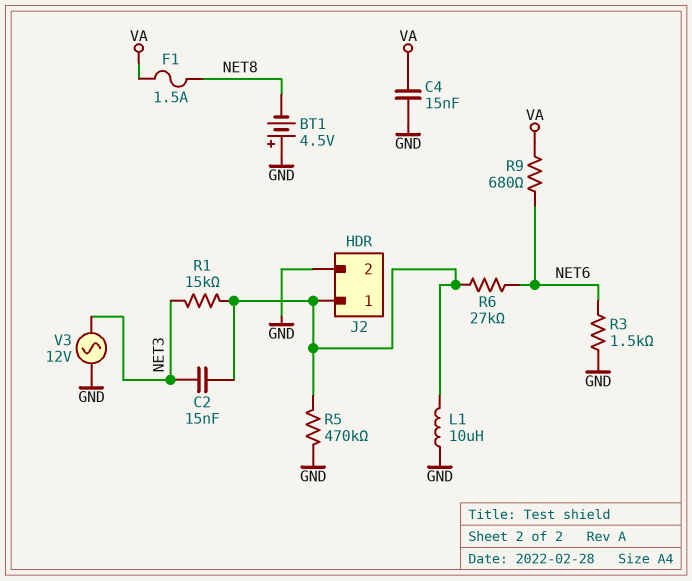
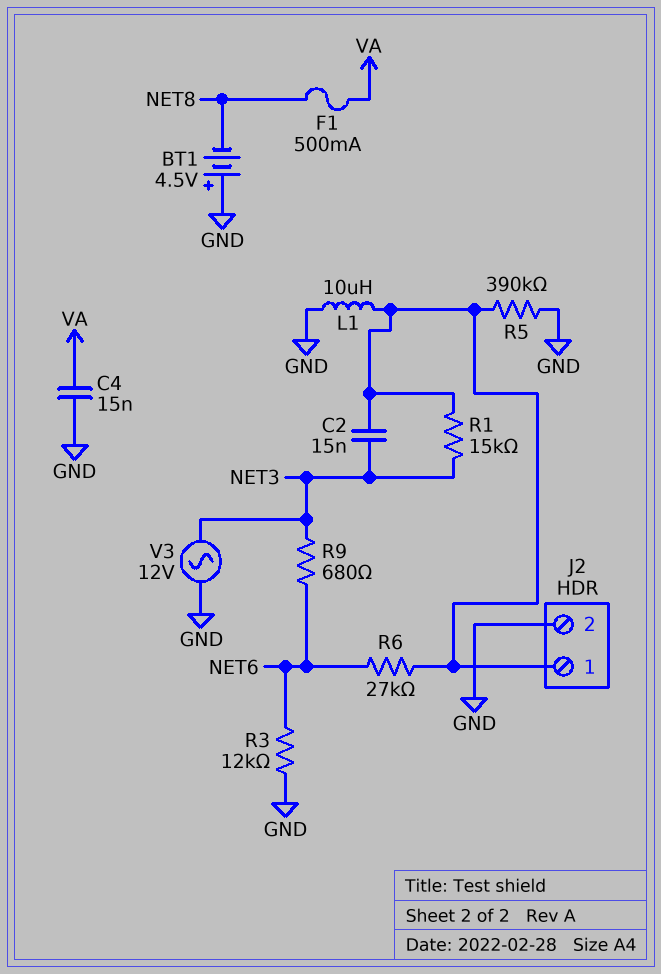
F1: 1.5A (NET8, VA) -> 500mA (NET8, VA)
R3: 1.5k (GND, NET6) -> 12k (GND, NET6)
R5: 470k (GND, J2/1) -> 390k (GND, J2/1)
R9: 680 (NET6, VA) -> 680 (NET3, NET6)

